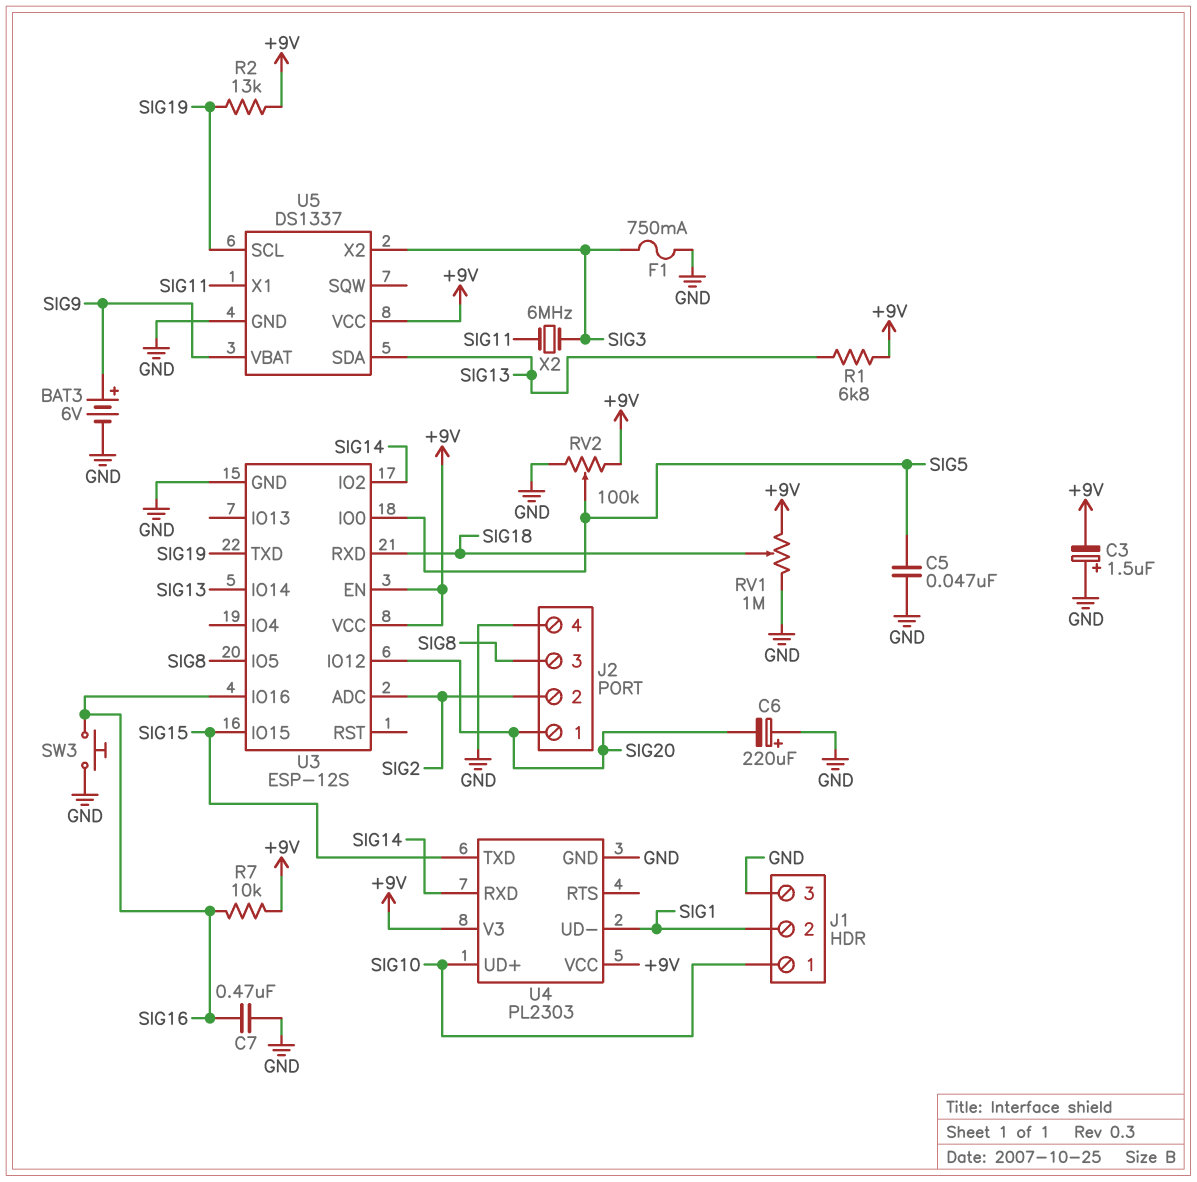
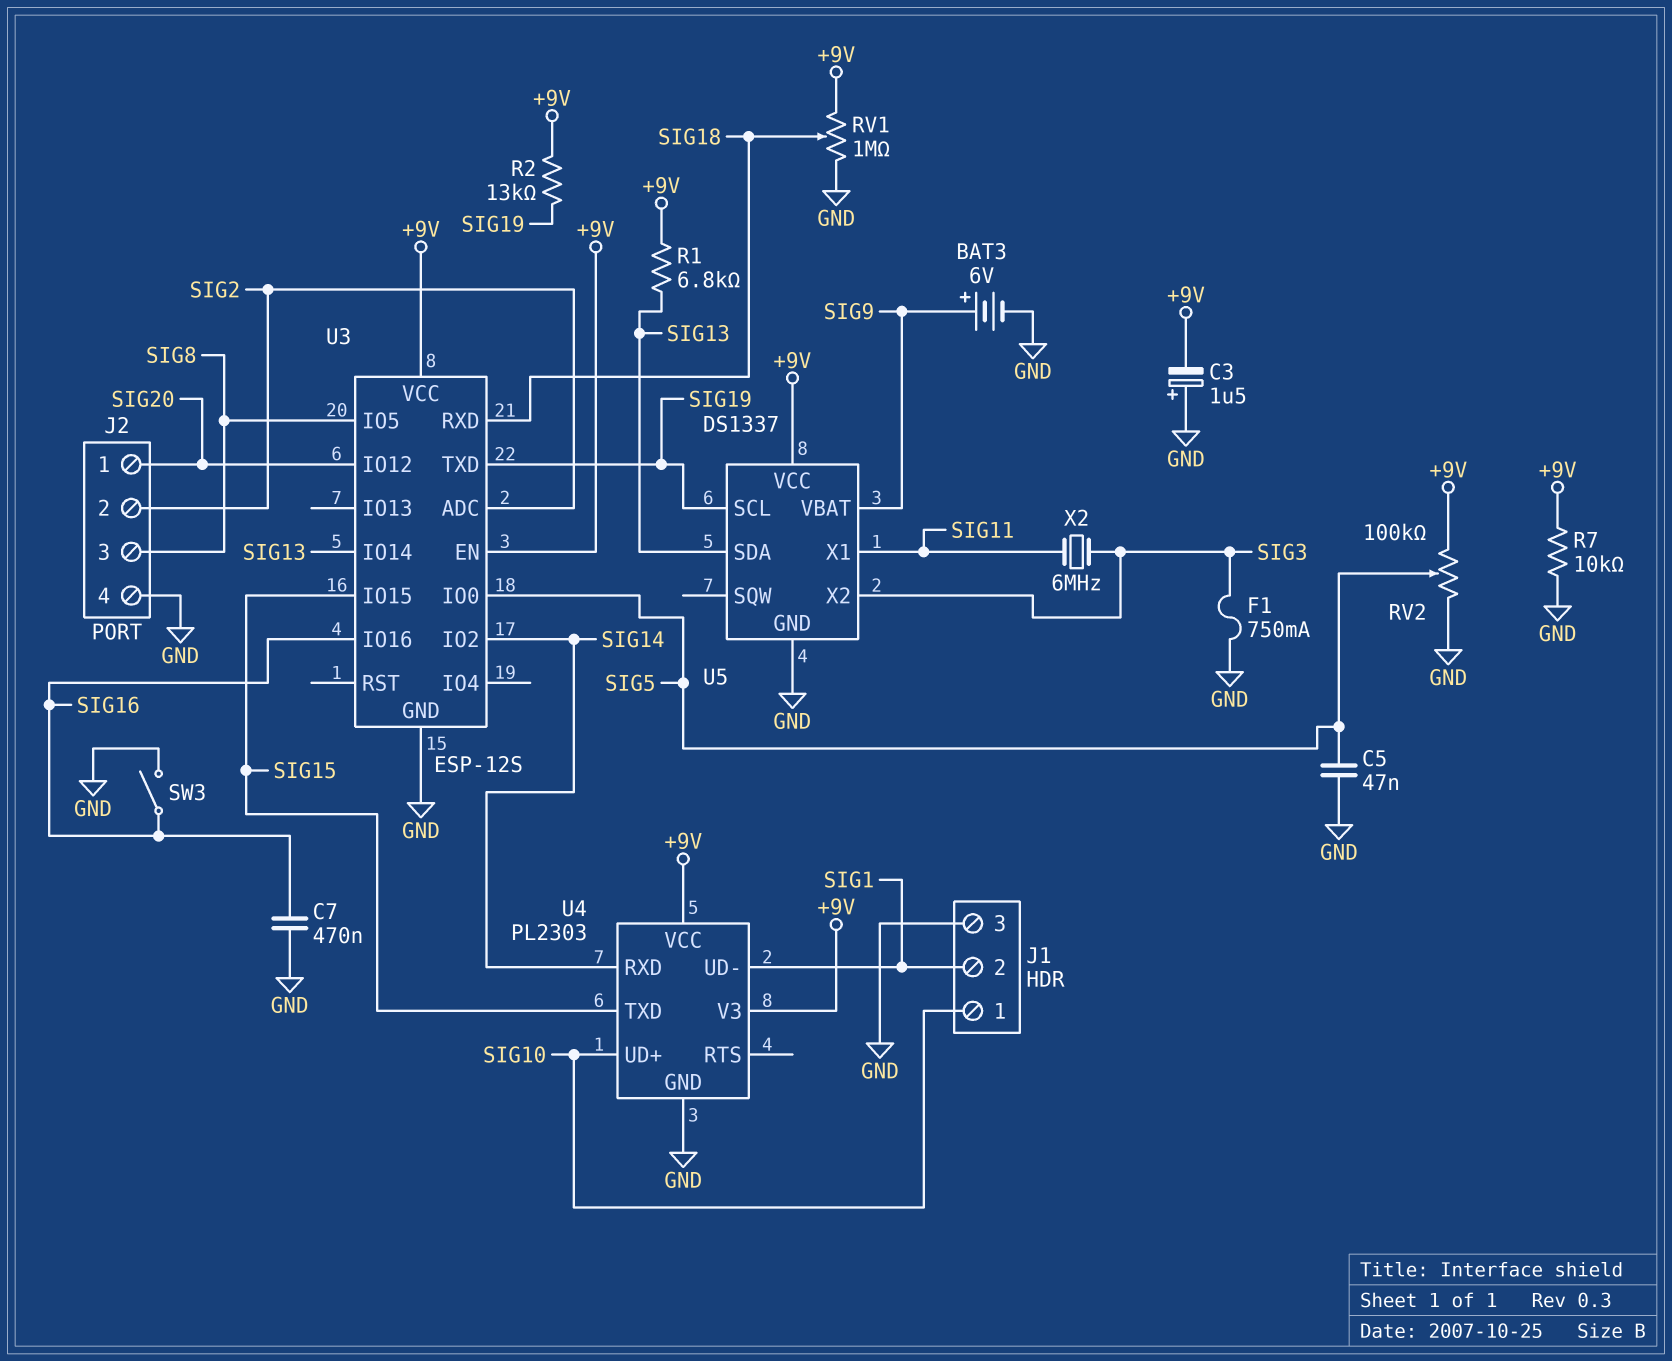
C6: 220uF (plus GND, minus SIG20) -> none
R7: 10k (+9V, SIG16) -> 10k (+9V, GND)
SW3: button (GND, SIG16) -> switch (GND, SIG16)

